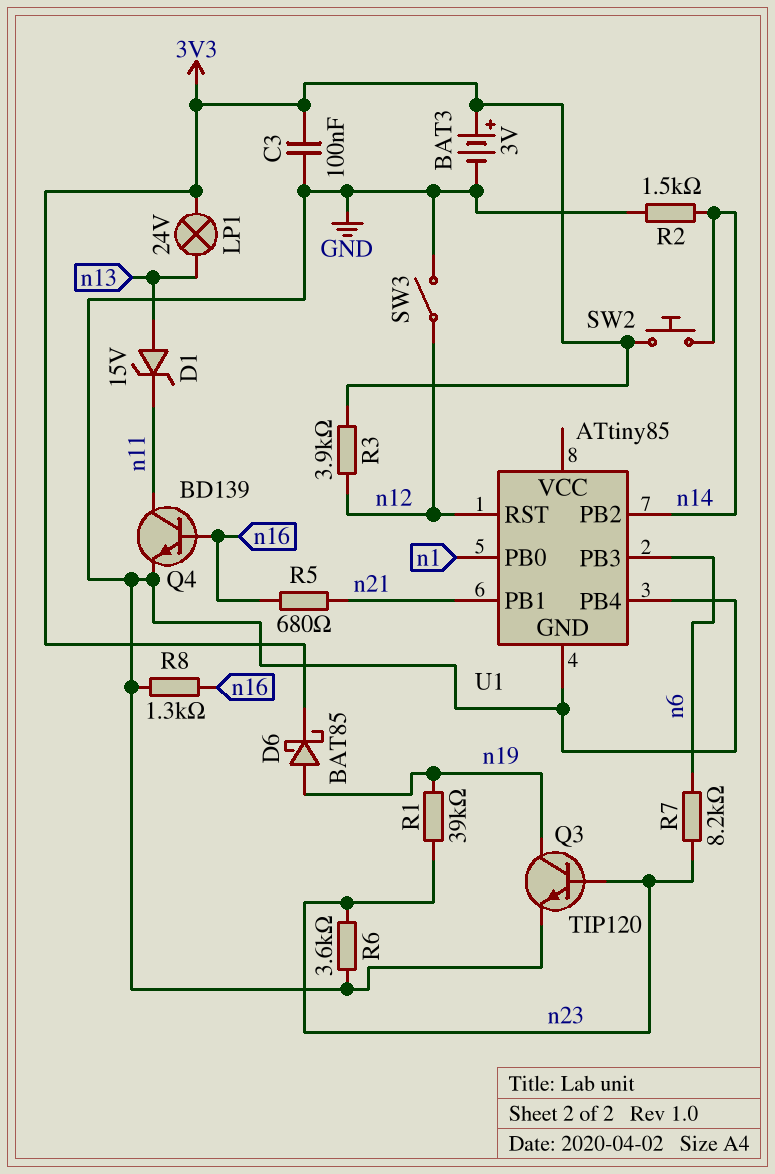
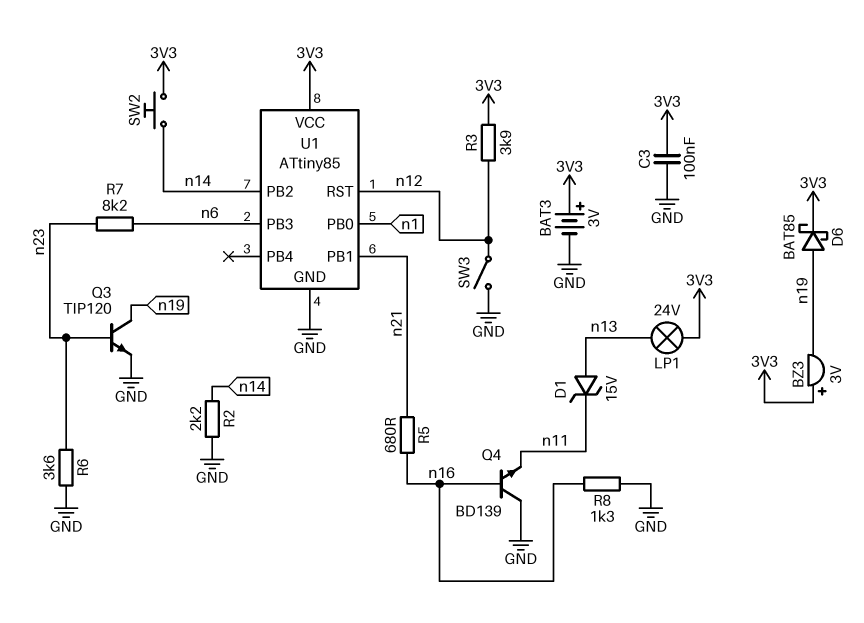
BZ3: none -> buzzer 3V (plus 3V3, minus n19)
Q4: NPN BD139 (B n16, C n11, E GND) -> NPN BD139 (B n16, C GND, E n11)
R1: 39k (n19, n23) -> none
R2: 1.5k (GND, n14) -> 2.2k (GND, n14)
U1 pin PB4: GND -> none
U1 pin VCC: none -> 3V3

